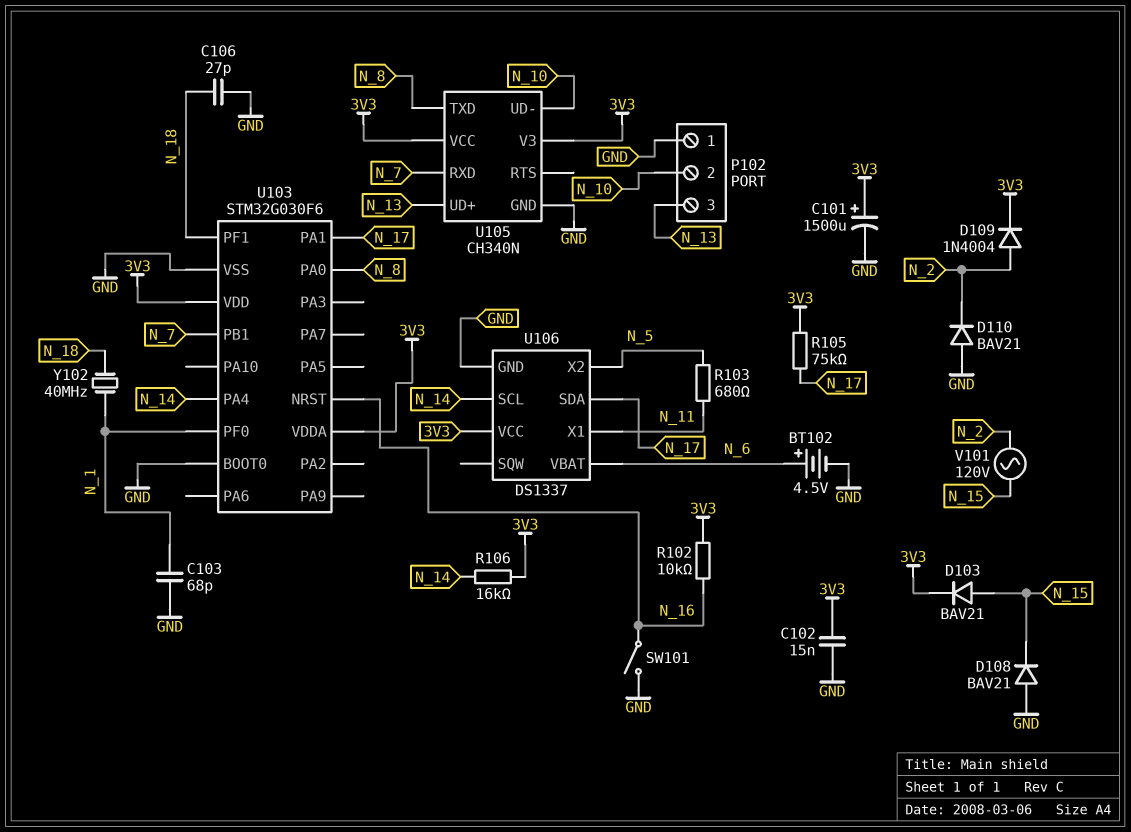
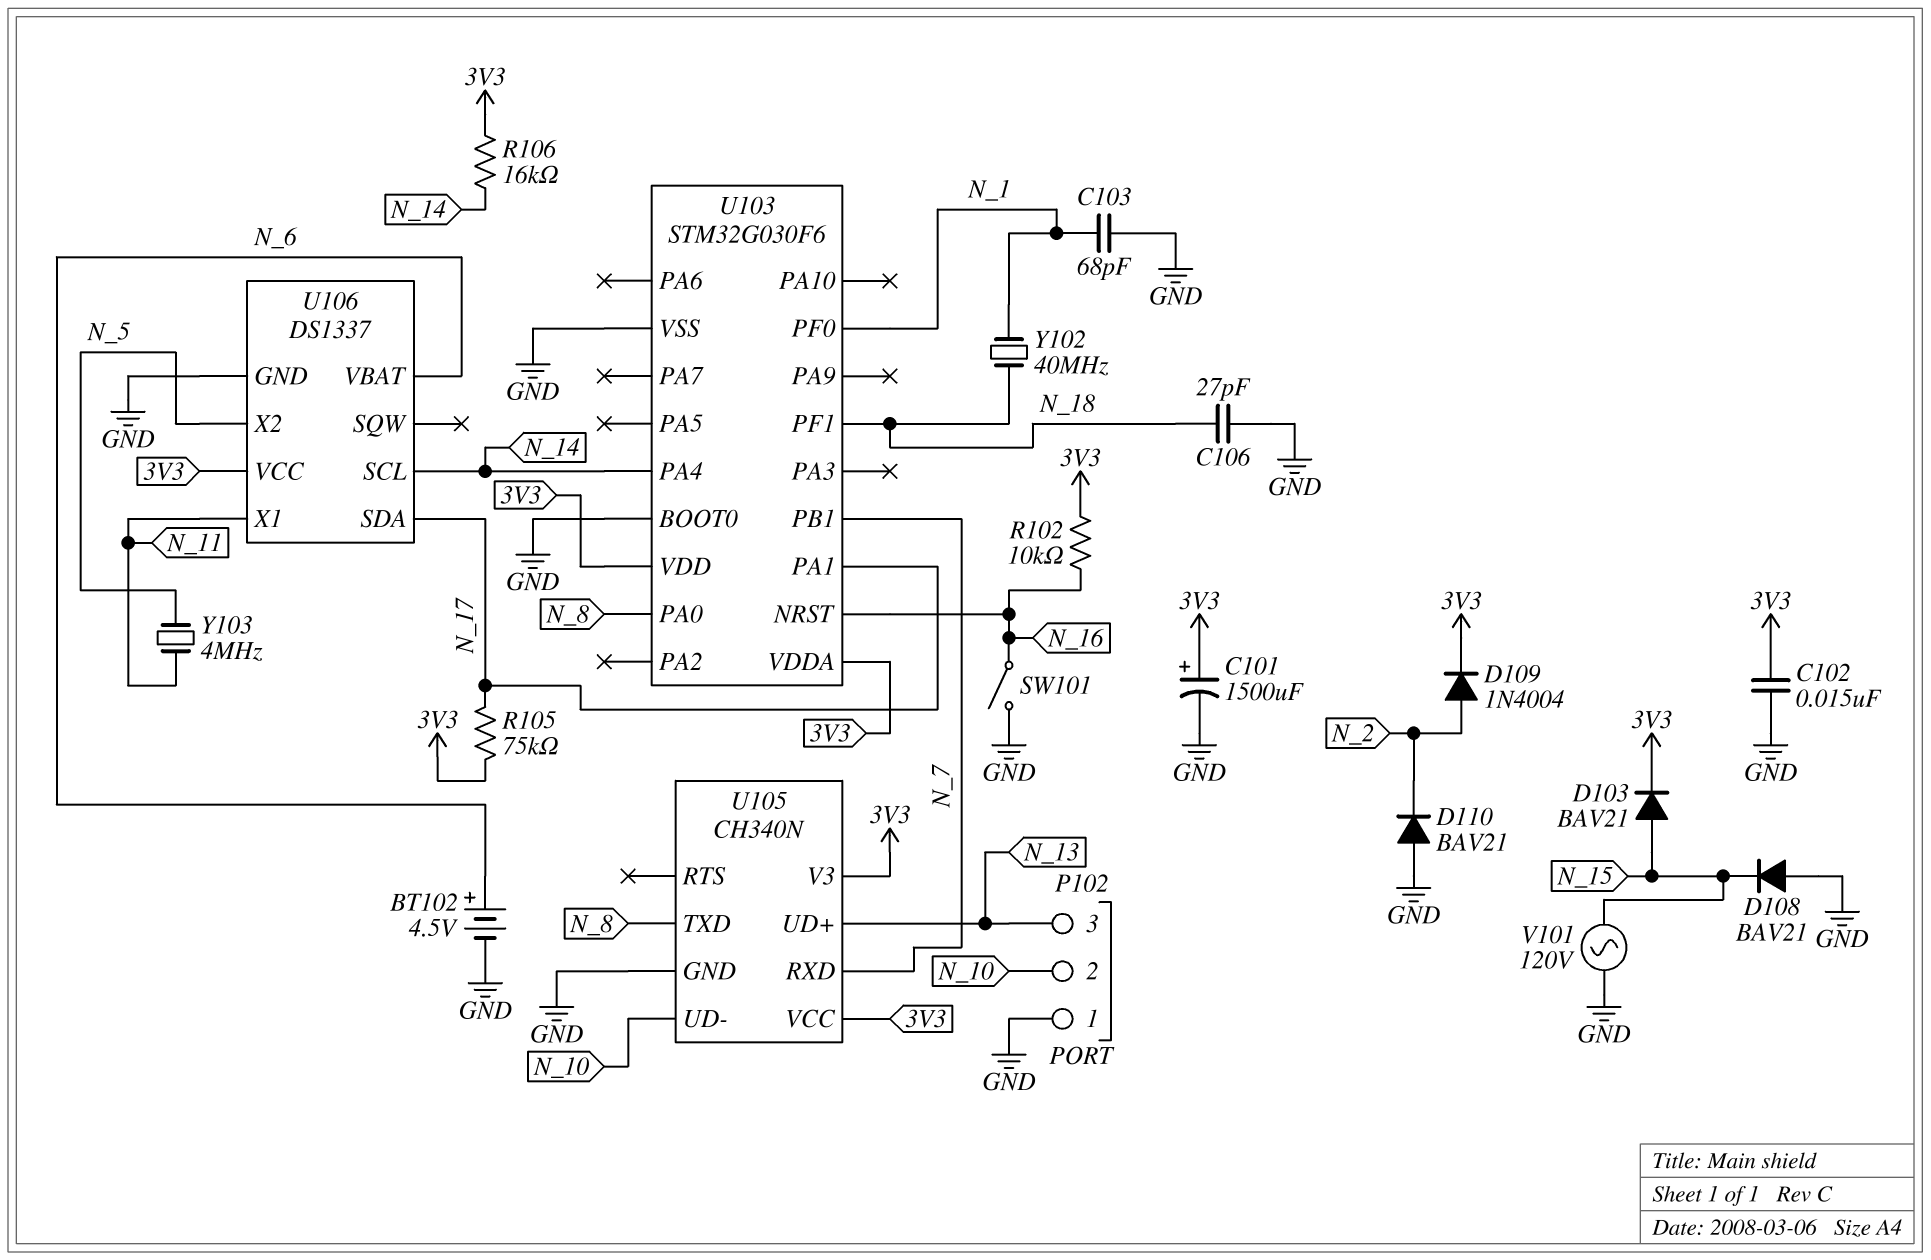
R103: 680 (N_5, N_11) -> none
V101: AC 120V (N_2, N_15) -> AC 120V (GND, N_15)
Y103: none -> 4MHz (N_5, N_11)

